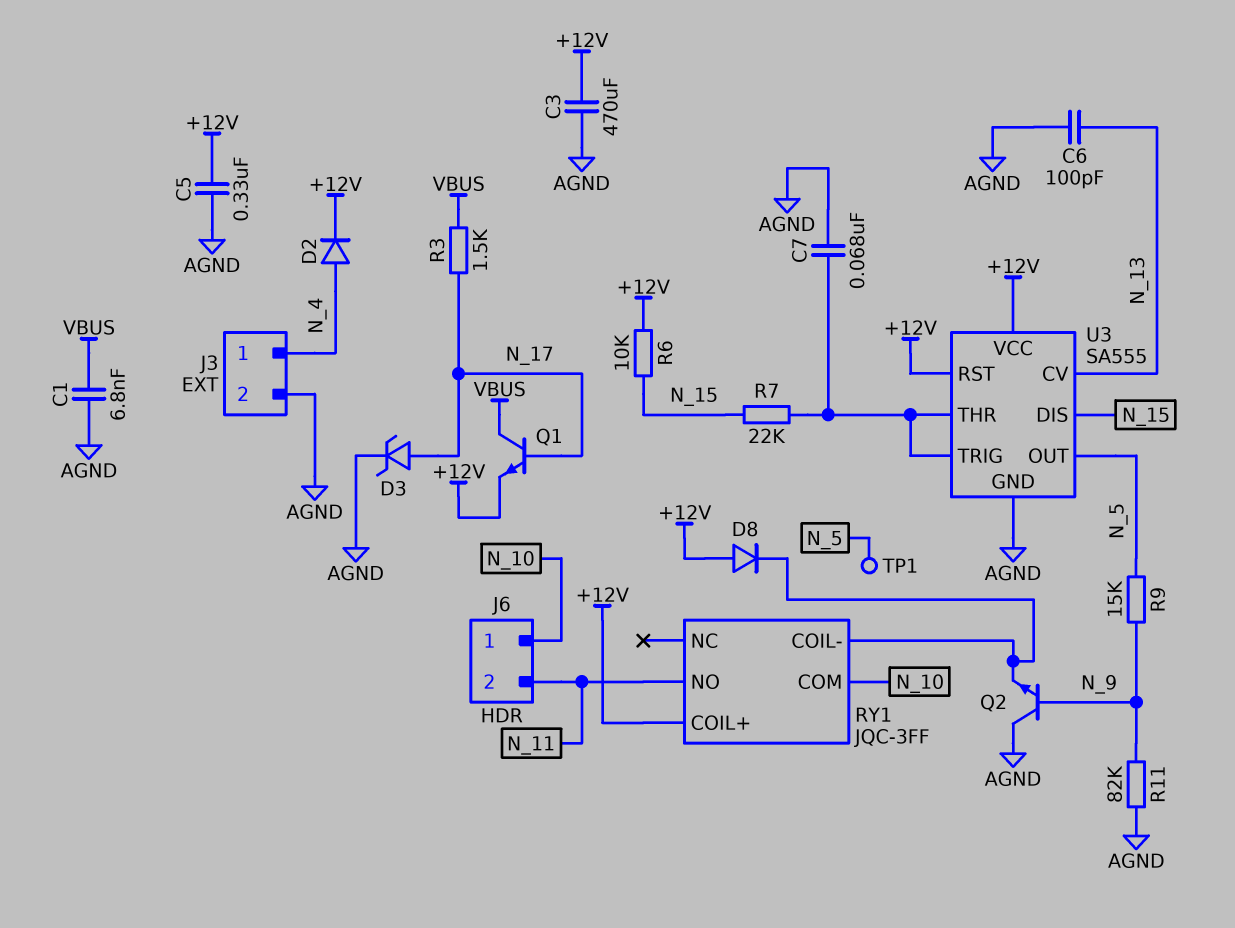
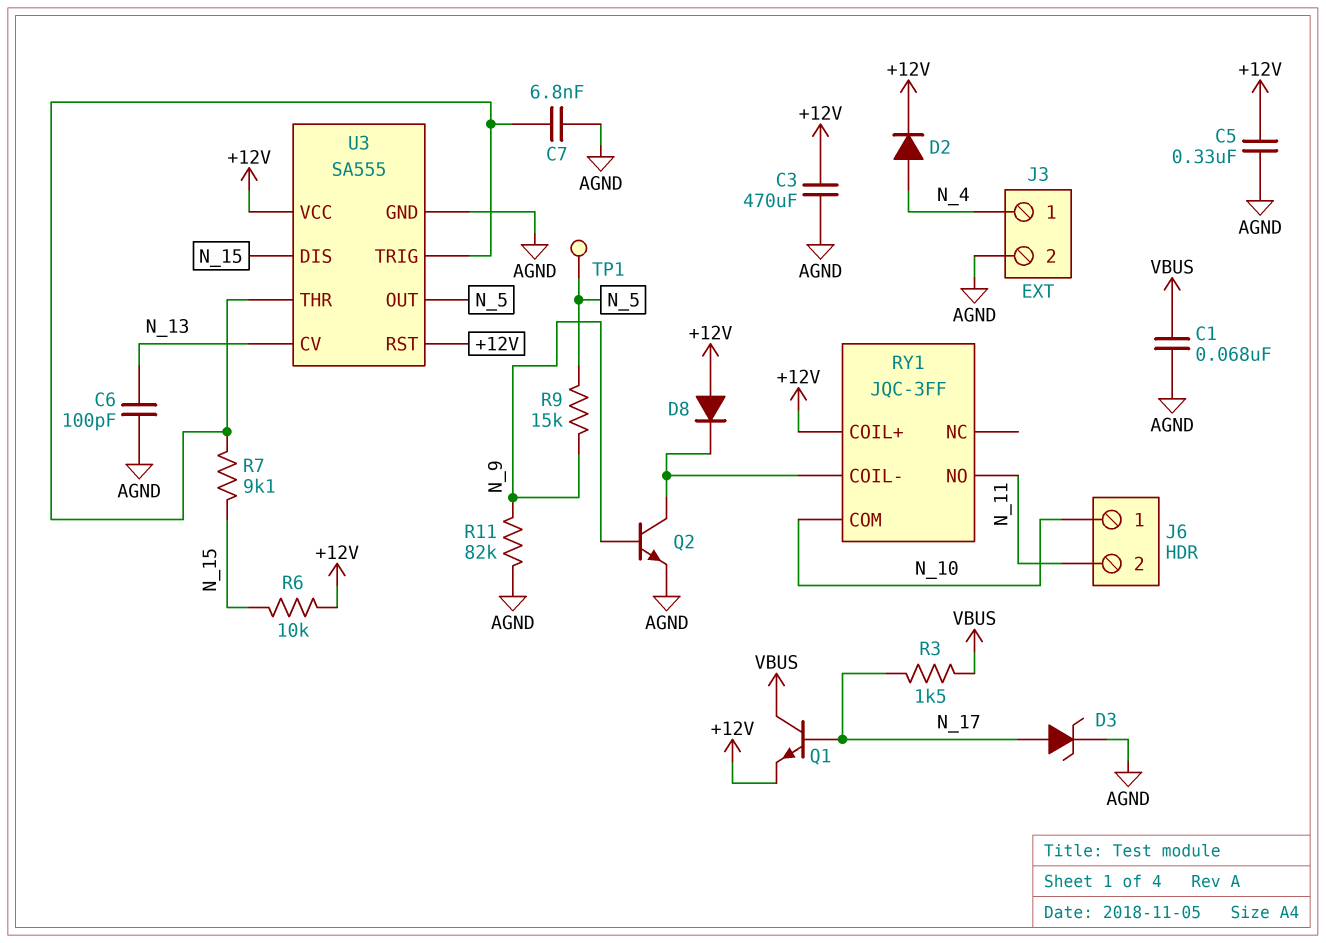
C1: 6.8nF (AGND, VBUS) -> 68nF (AGND, VBUS)
C7: 68nF (AGND, U3/THR) -> 6.8nF (AGND, U3/THR)
Q2: NPN (B N_9, C AGND, E RY1/COIL-) -> NPN (B N_9, C RY1/COIL-, E AGND)
R7: 22k (N_15, U3/THR) -> 9.1k (N_15, U3/THR)

